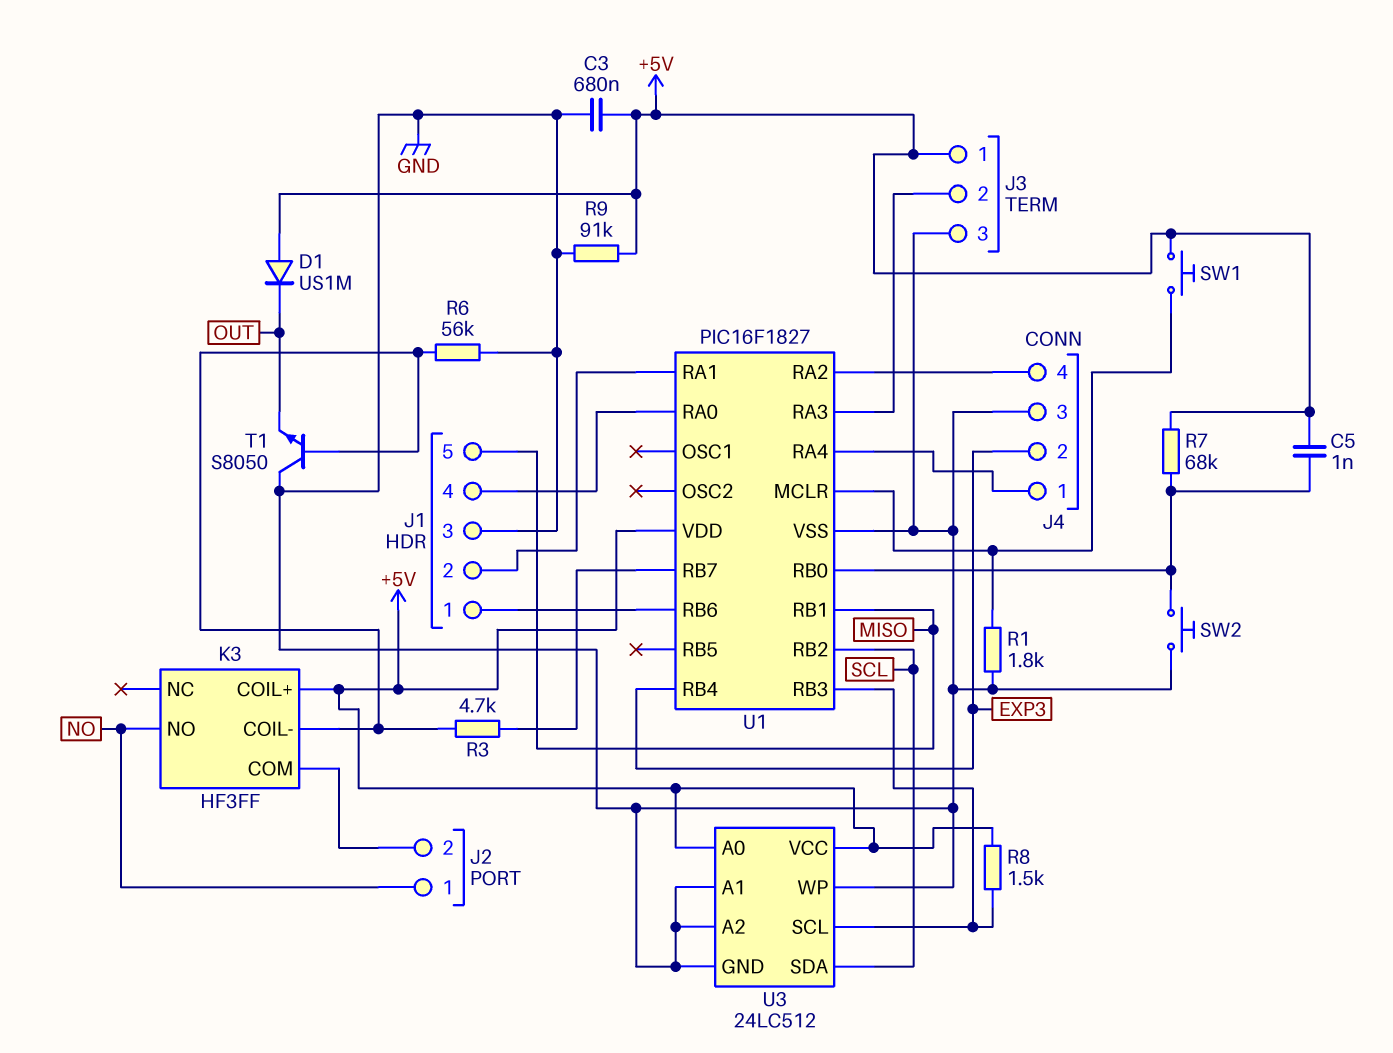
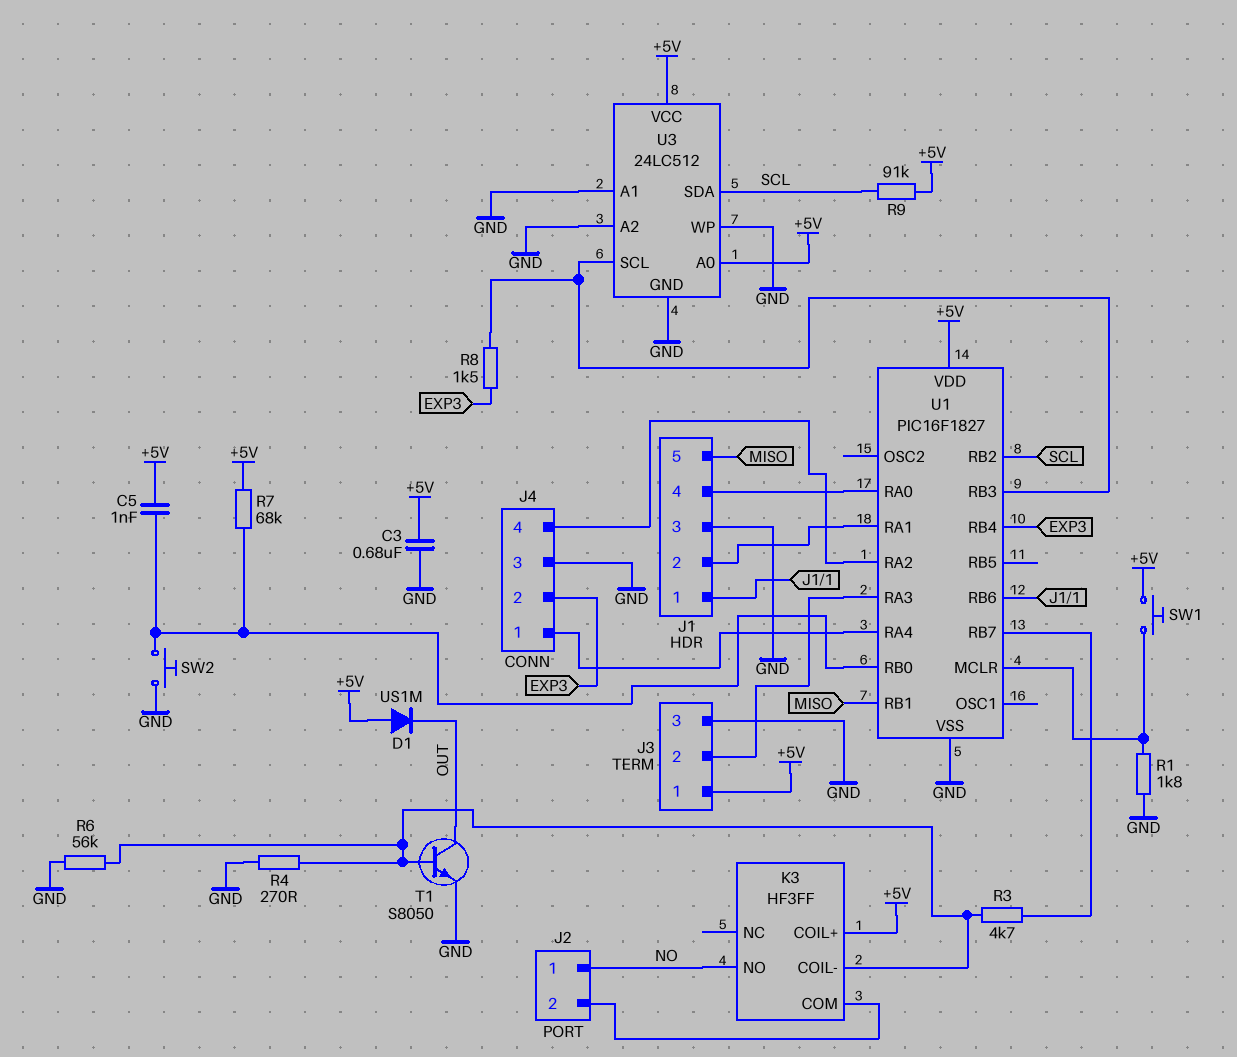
R4: none -> 270 (GND, K3/COIL-)
R8: 1.5k (+5V, U1/RB3) -> 1.5k (EXP3, U1/RB3)
R9: 91k (+5V, GND) -> 91k (+5V, SCL)
T1: NPN S8050 (B K3/COIL-, C GND, E OUT) -> NPN S8050 (B K3/COIL-, C OUT, E GND)

